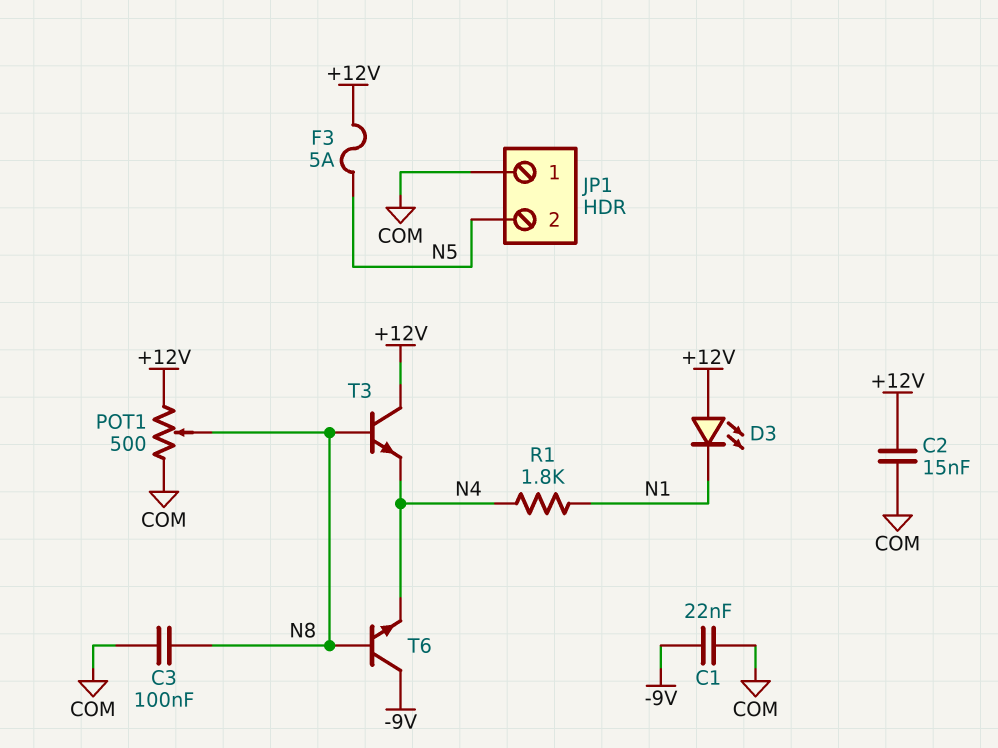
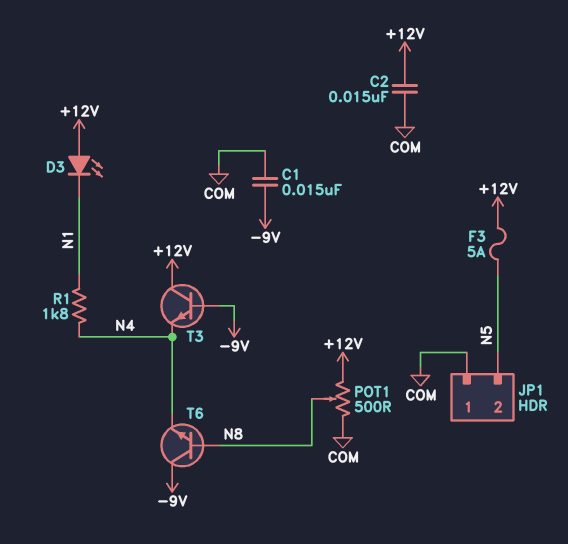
C1: 22nF (-9V, COM) -> 15nF (-9V, COM)
C3: 100nF (COM, N8) -> none
T3: NPN (B N8, C +12V, E N4) -> NPN (B -9V, C +12V, E N4)

